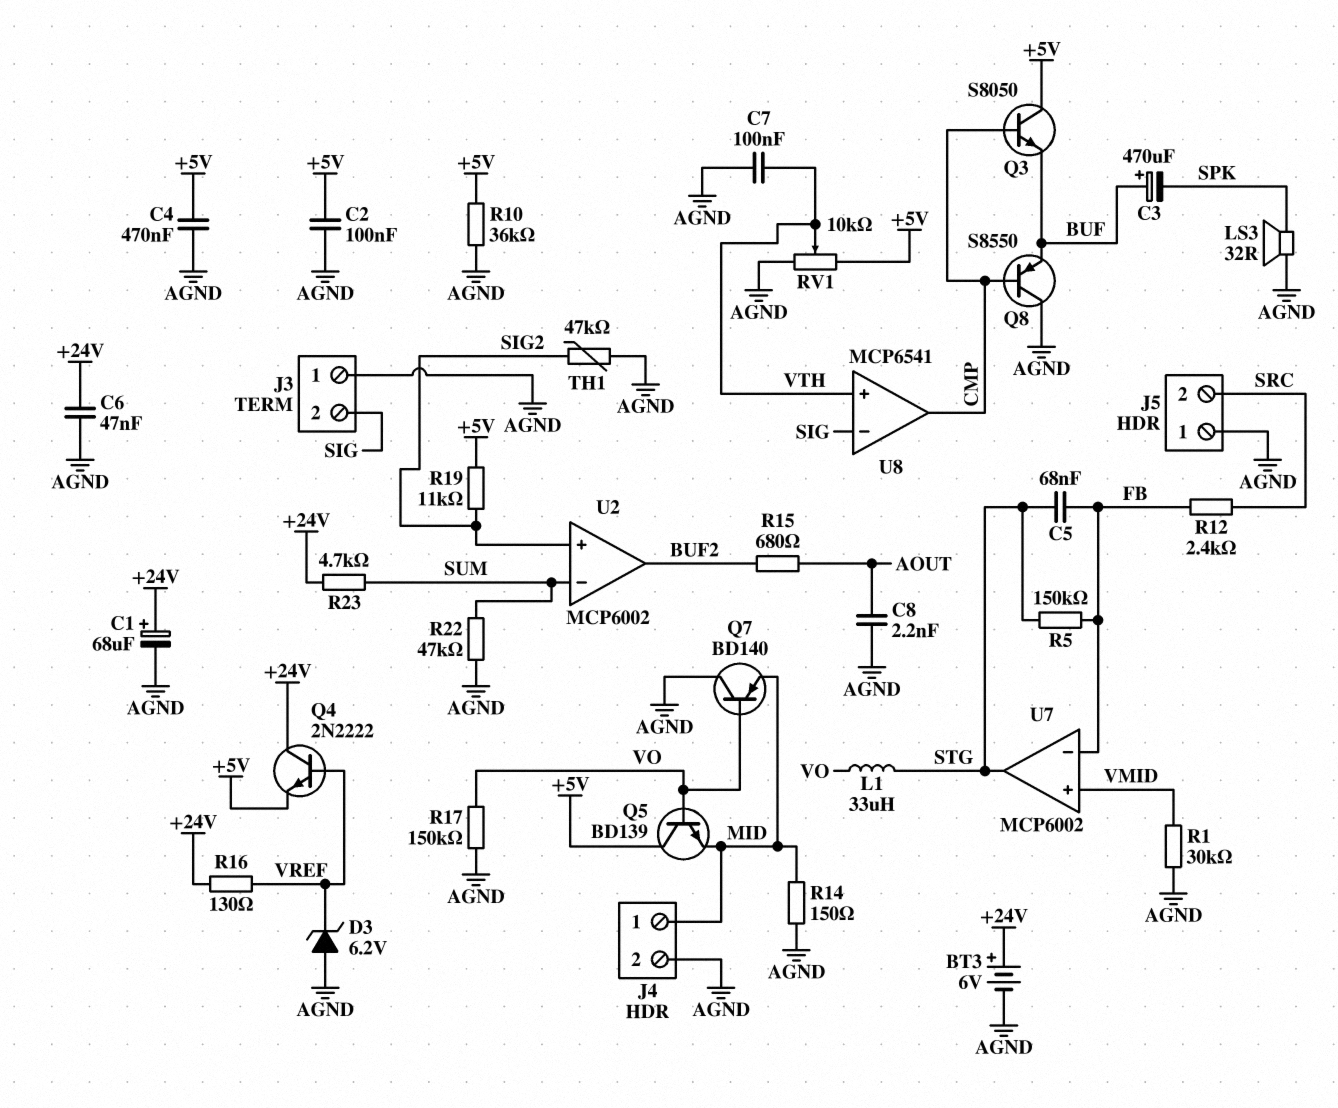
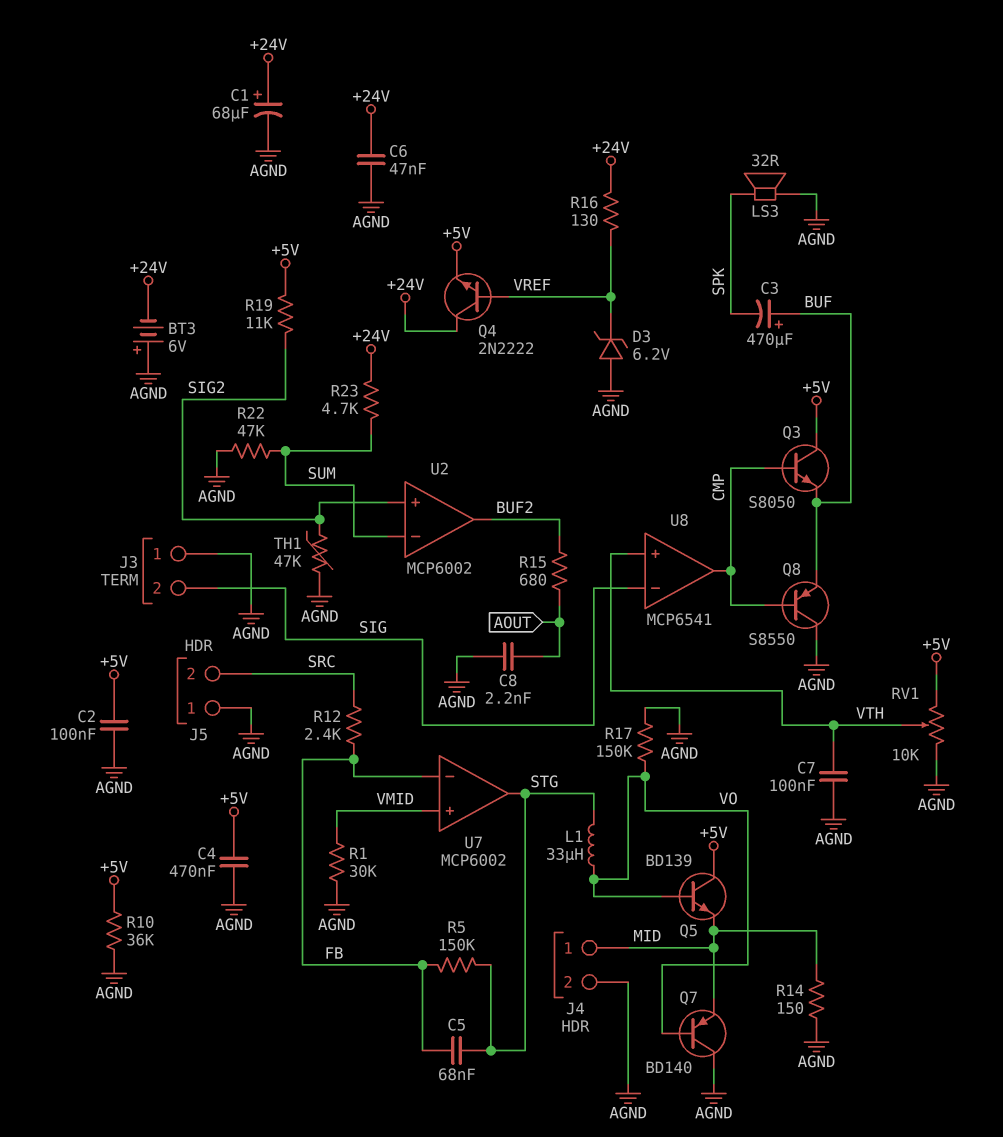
BT3: 6V (plus +24V, minus AGND) -> 6V (plus AGND, minus +24V)

